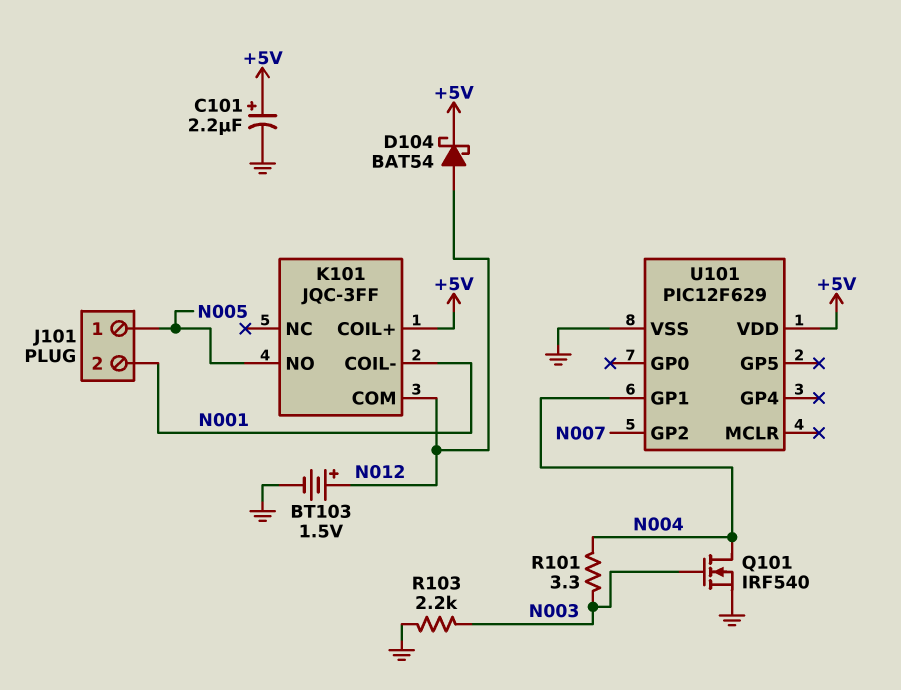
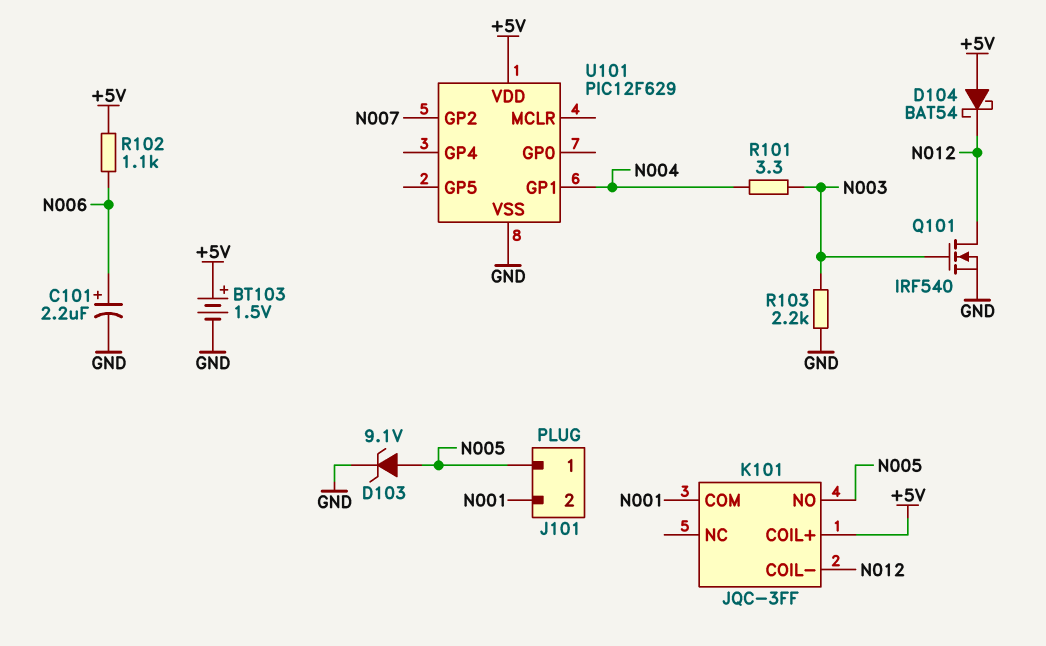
BT103: 1.5V (plus N012, minus GND) -> 1.5V (plus +5V, minus GND)
C101: 2.2uF (plus +5V, minus GND) -> 2.2uF (plus N006, minus GND)
D103: none -> zener 9.1V (A N005, K GND)
D104: schottky BAT54 (A N012, K +5V) -> schottky BAT54 (A +5V, K N012)
K101 pin COIL-: N001 -> N012
K101 pin COM: N012 -> N001
Q101: NMOS IRF540 (G N003, D N004, S GND) -> NMOS IRF540 (G N003, D N012, S GND)
R102: none -> 1.1k (+5V, N006)

